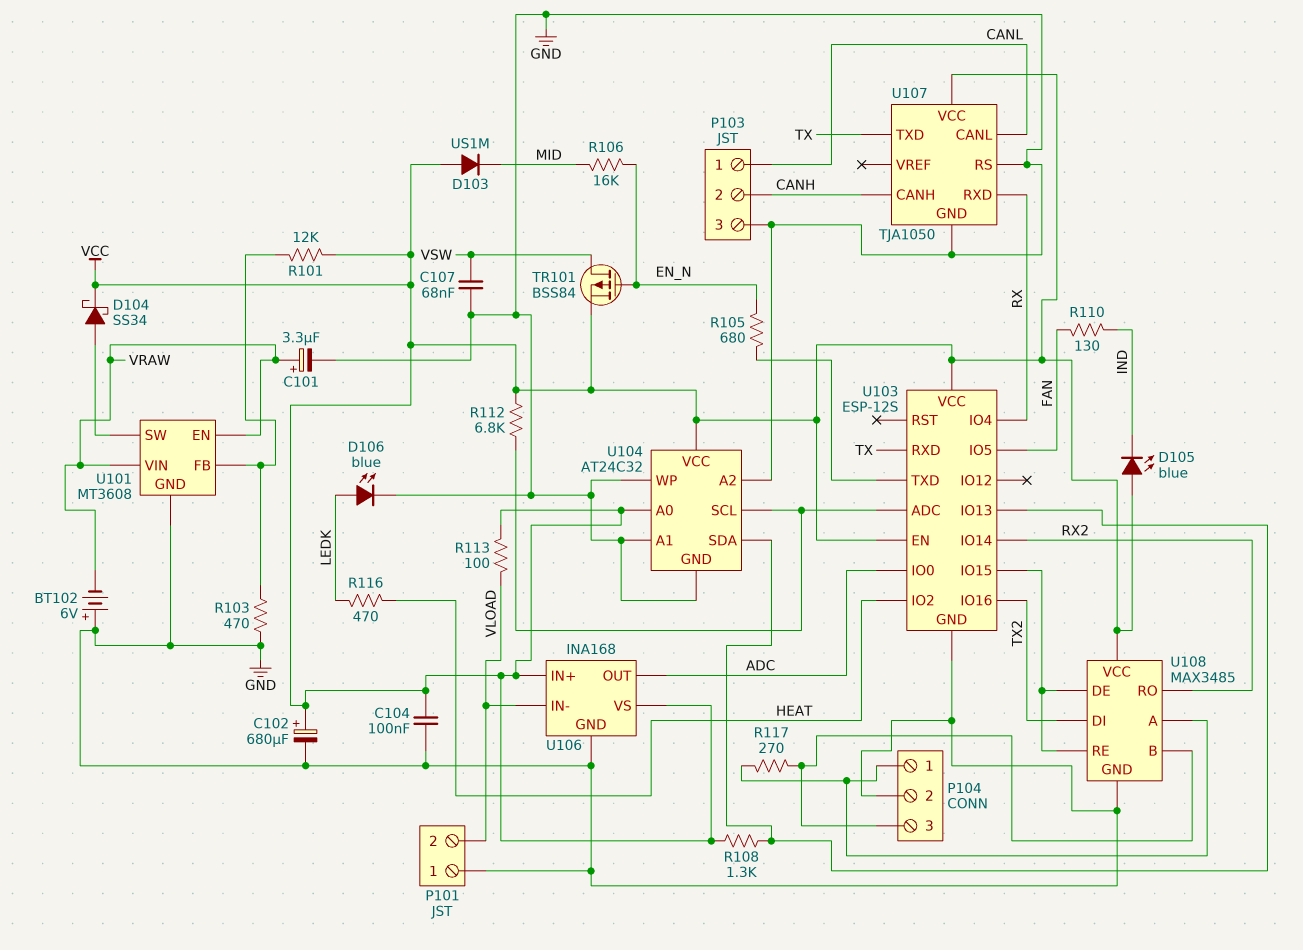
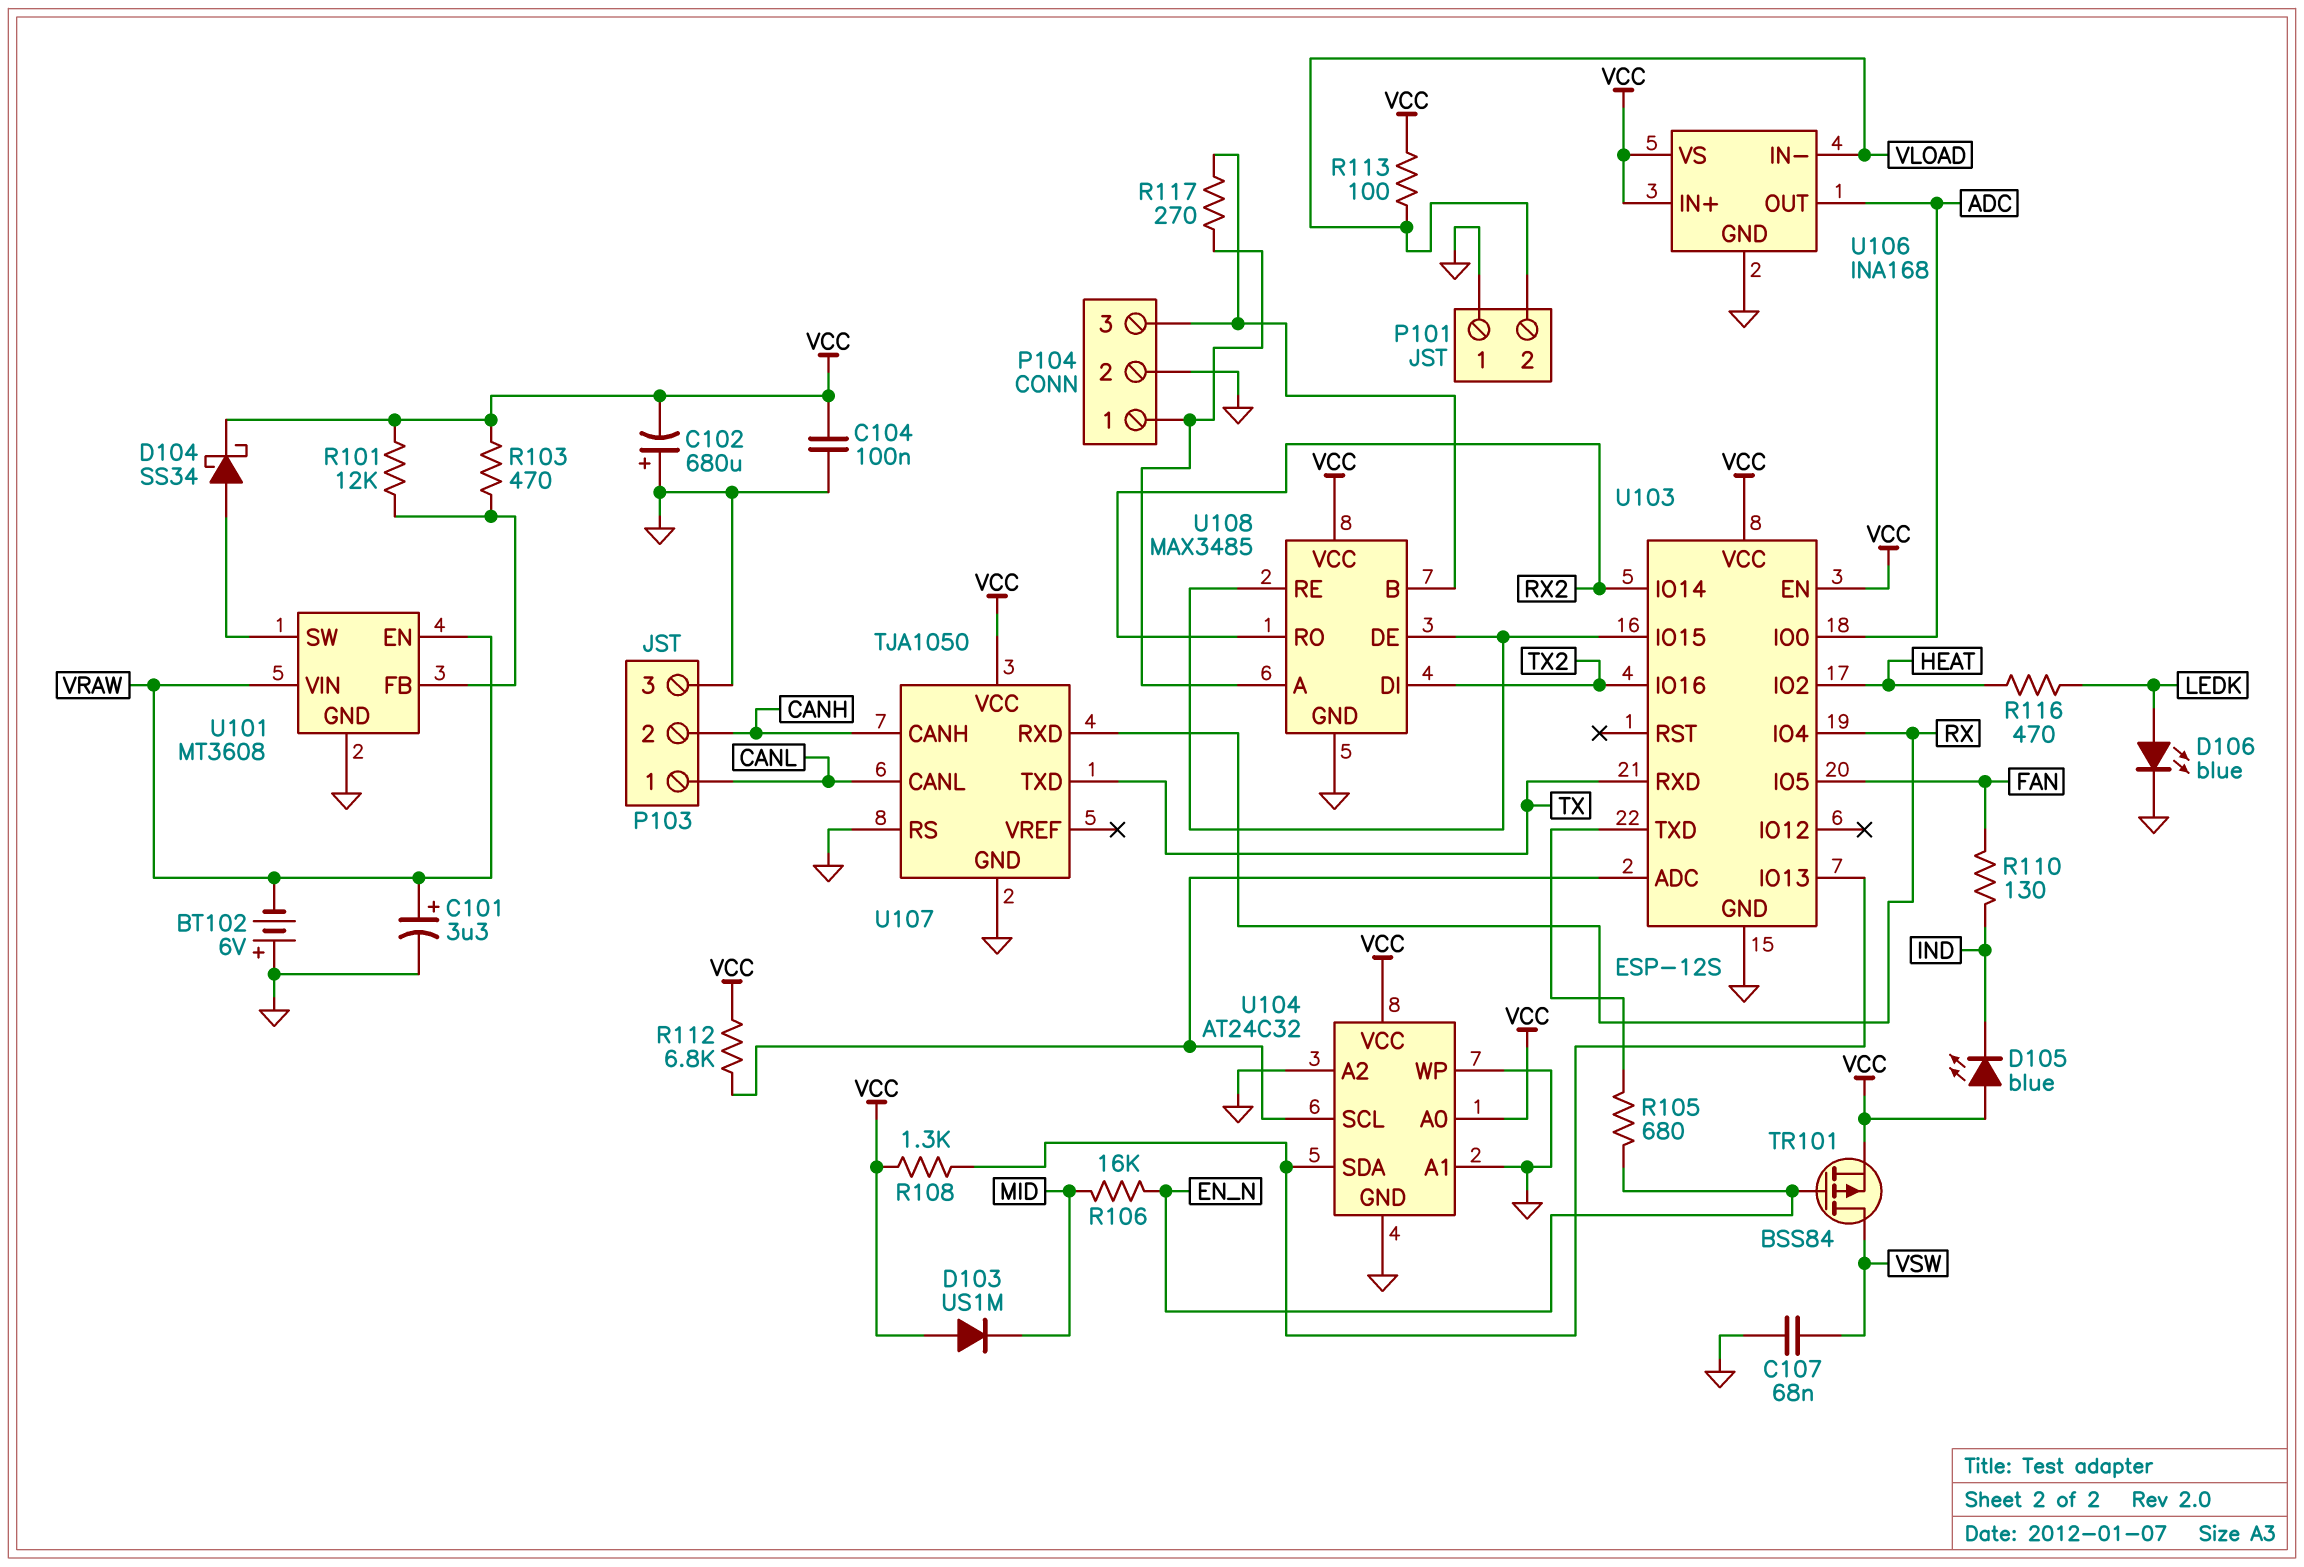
C102: 680uF (plus VCC, minus GND) -> 680uF (plus GND, minus VCC)
R103: 470 (GND, U101/FB) -> 470 (U101/FB, VCC)

